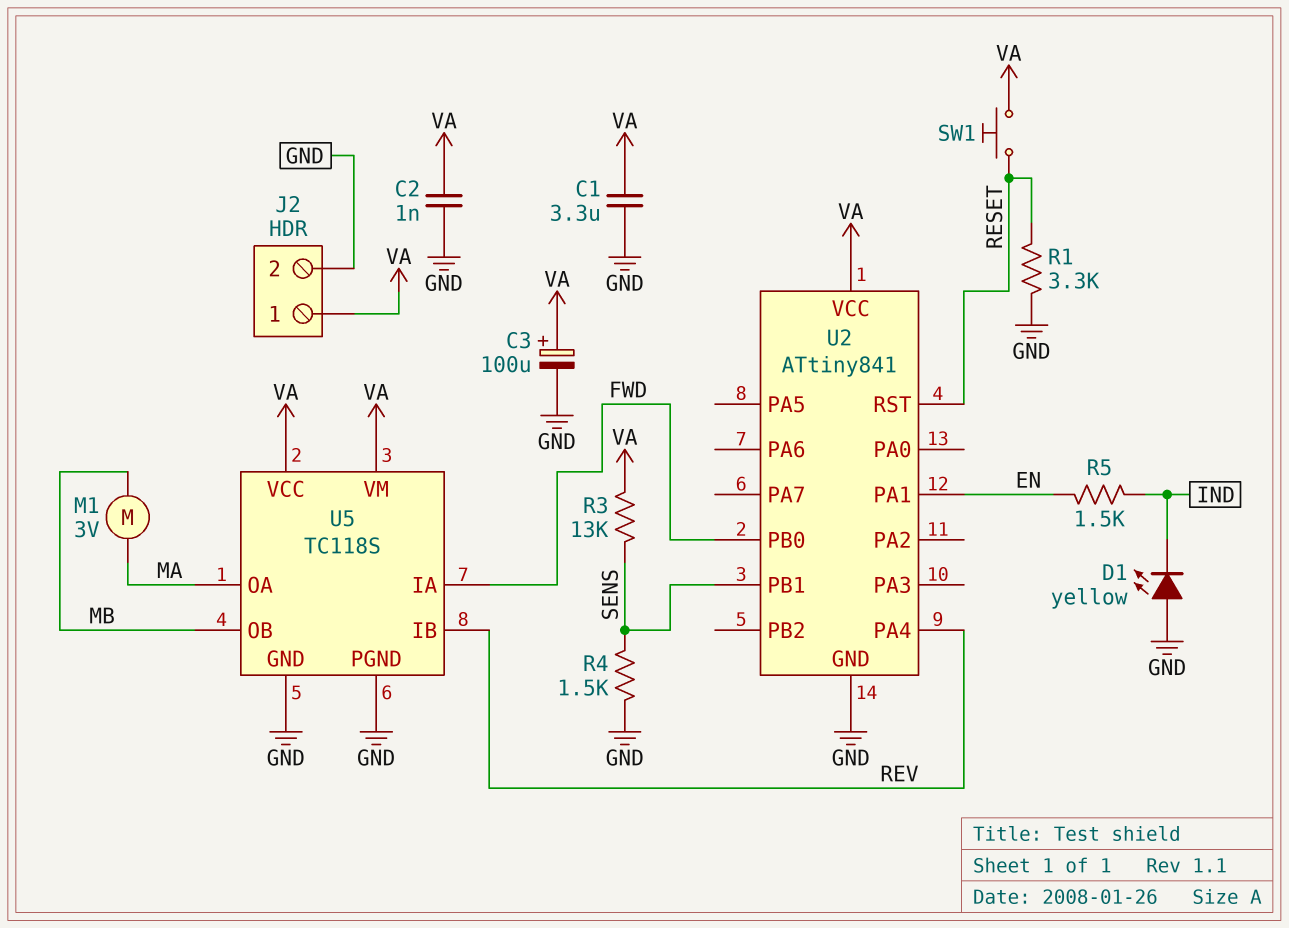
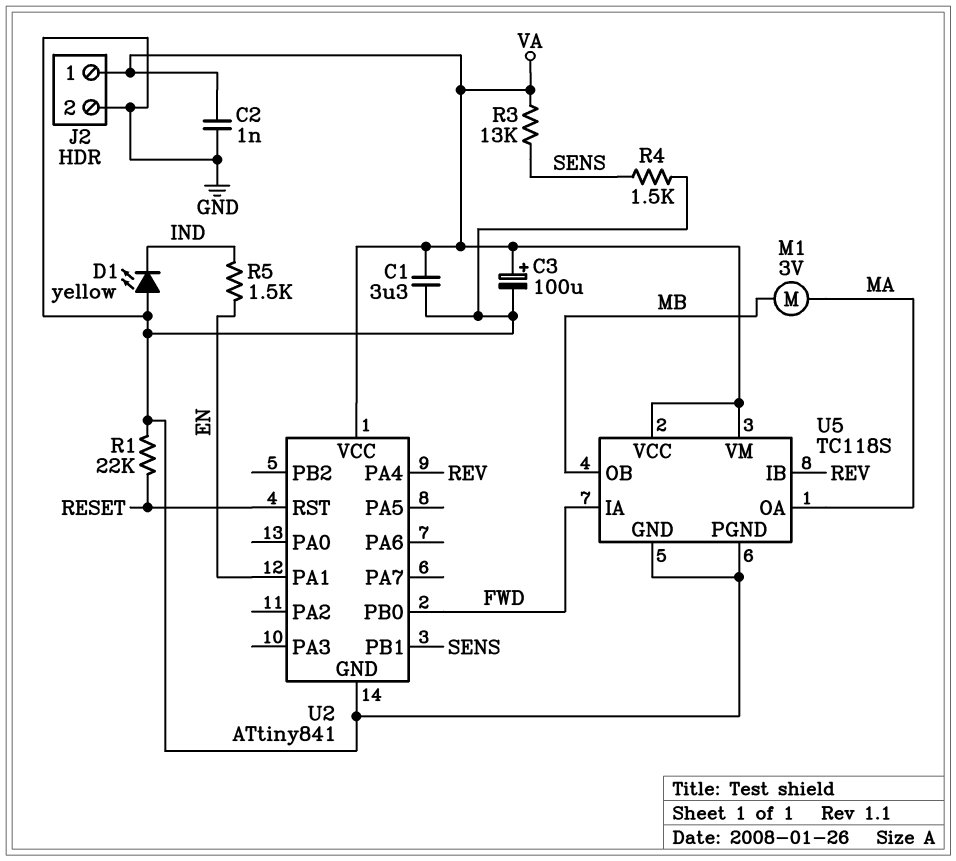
R1: 3.3k (GND, RESET) -> 22k (GND, RESET)
SW1: button (RESET, VA) -> none

